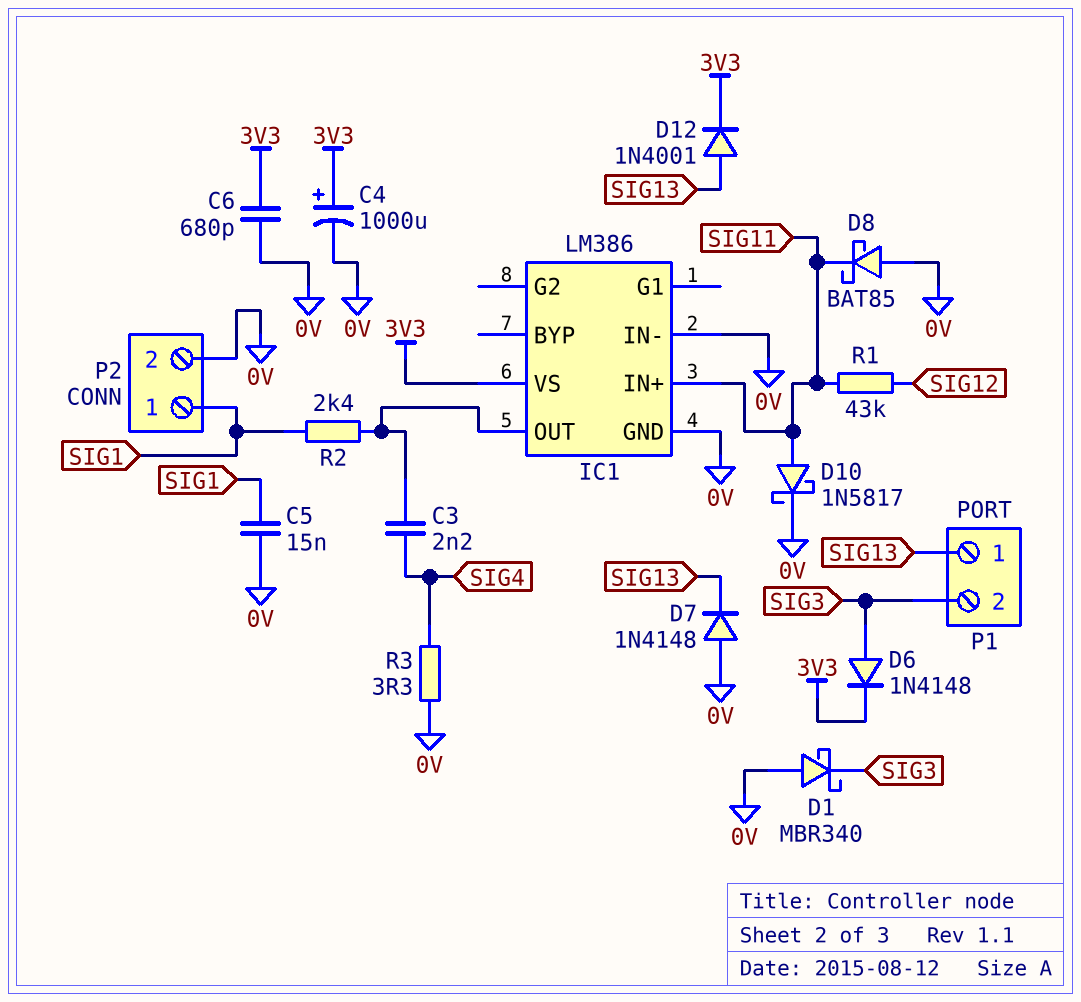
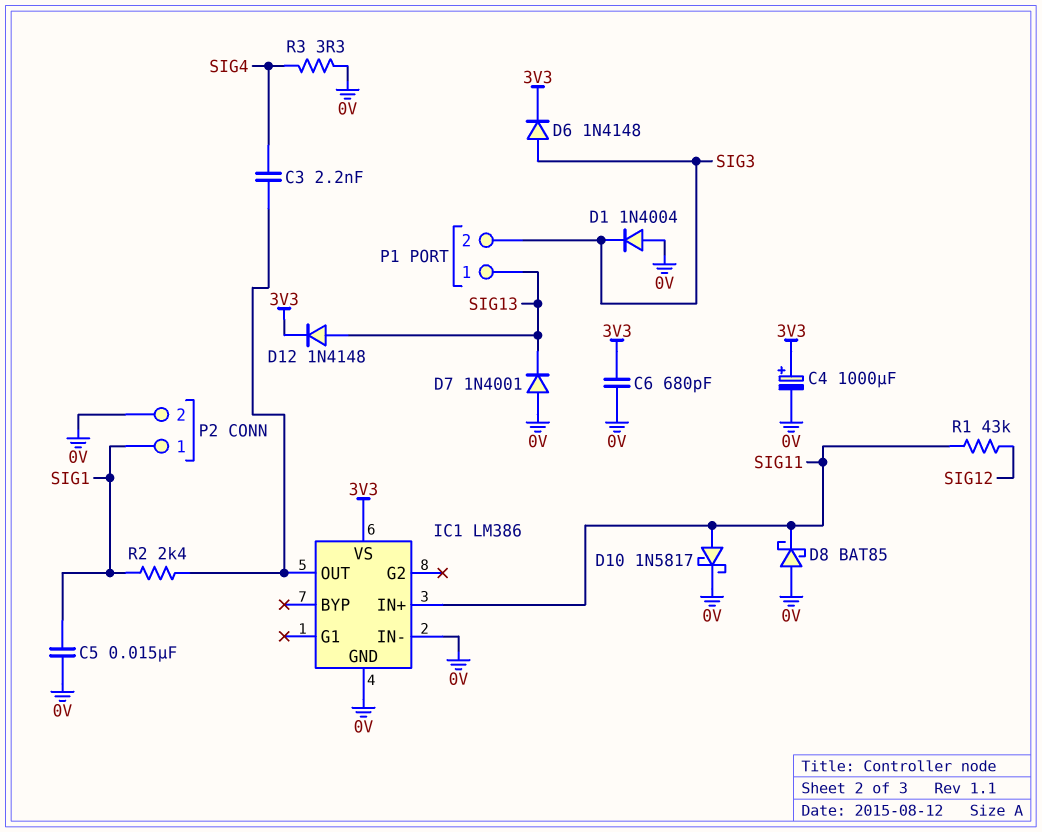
D1: schottky MBR340 (A 0V, K SIG3) -> diode 1N4004 (A 0V, K SIG3)
D7: diode 1N4148 (A 0V, K SIG13) -> diode 1N4001 (A 0V, K SIG13)
D12: diode 1N4001 (A SIG13, K 3V3) -> diode 1N4148 (A SIG13, K 3V3)

